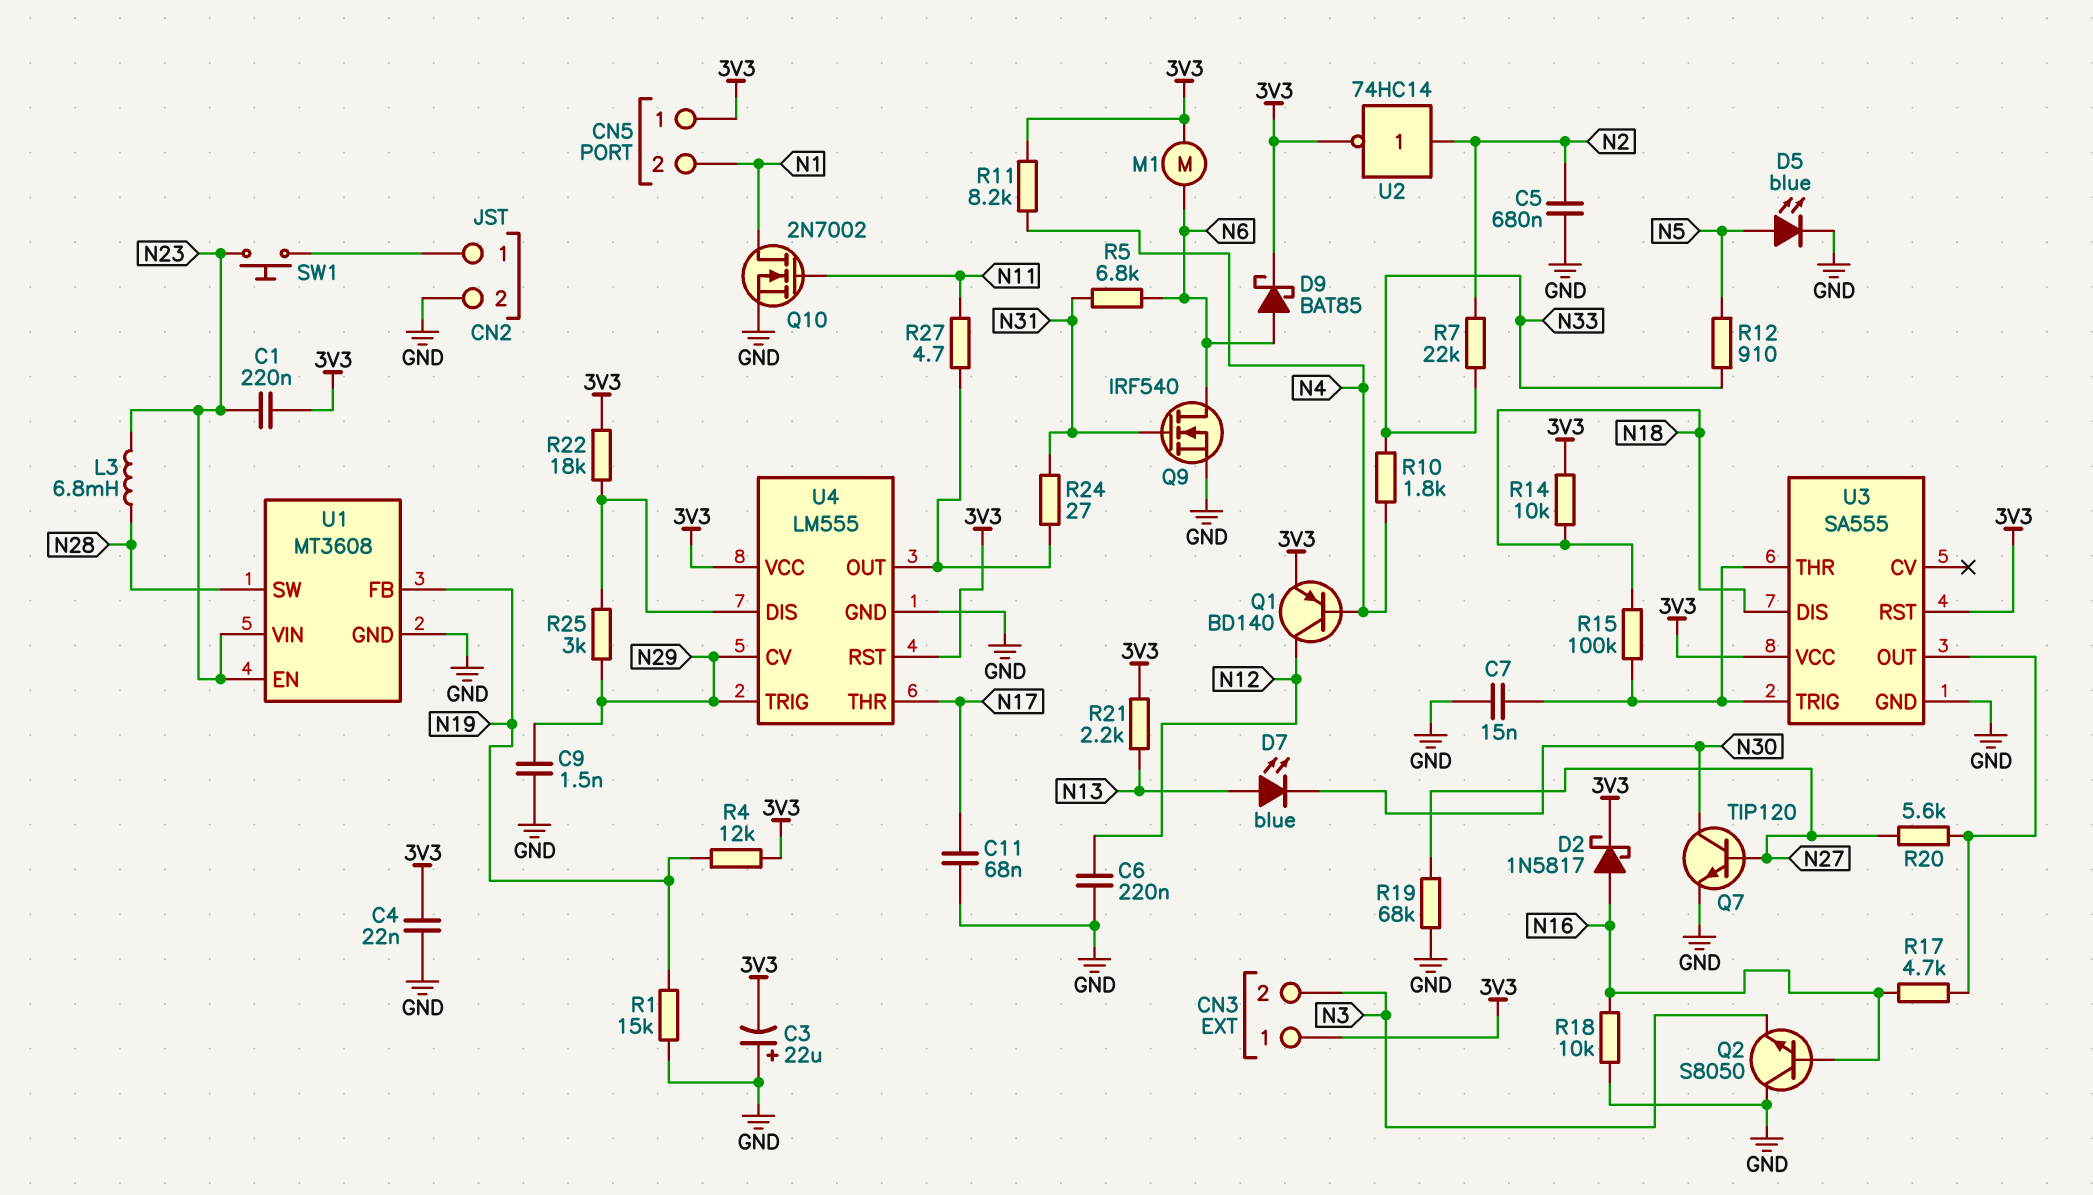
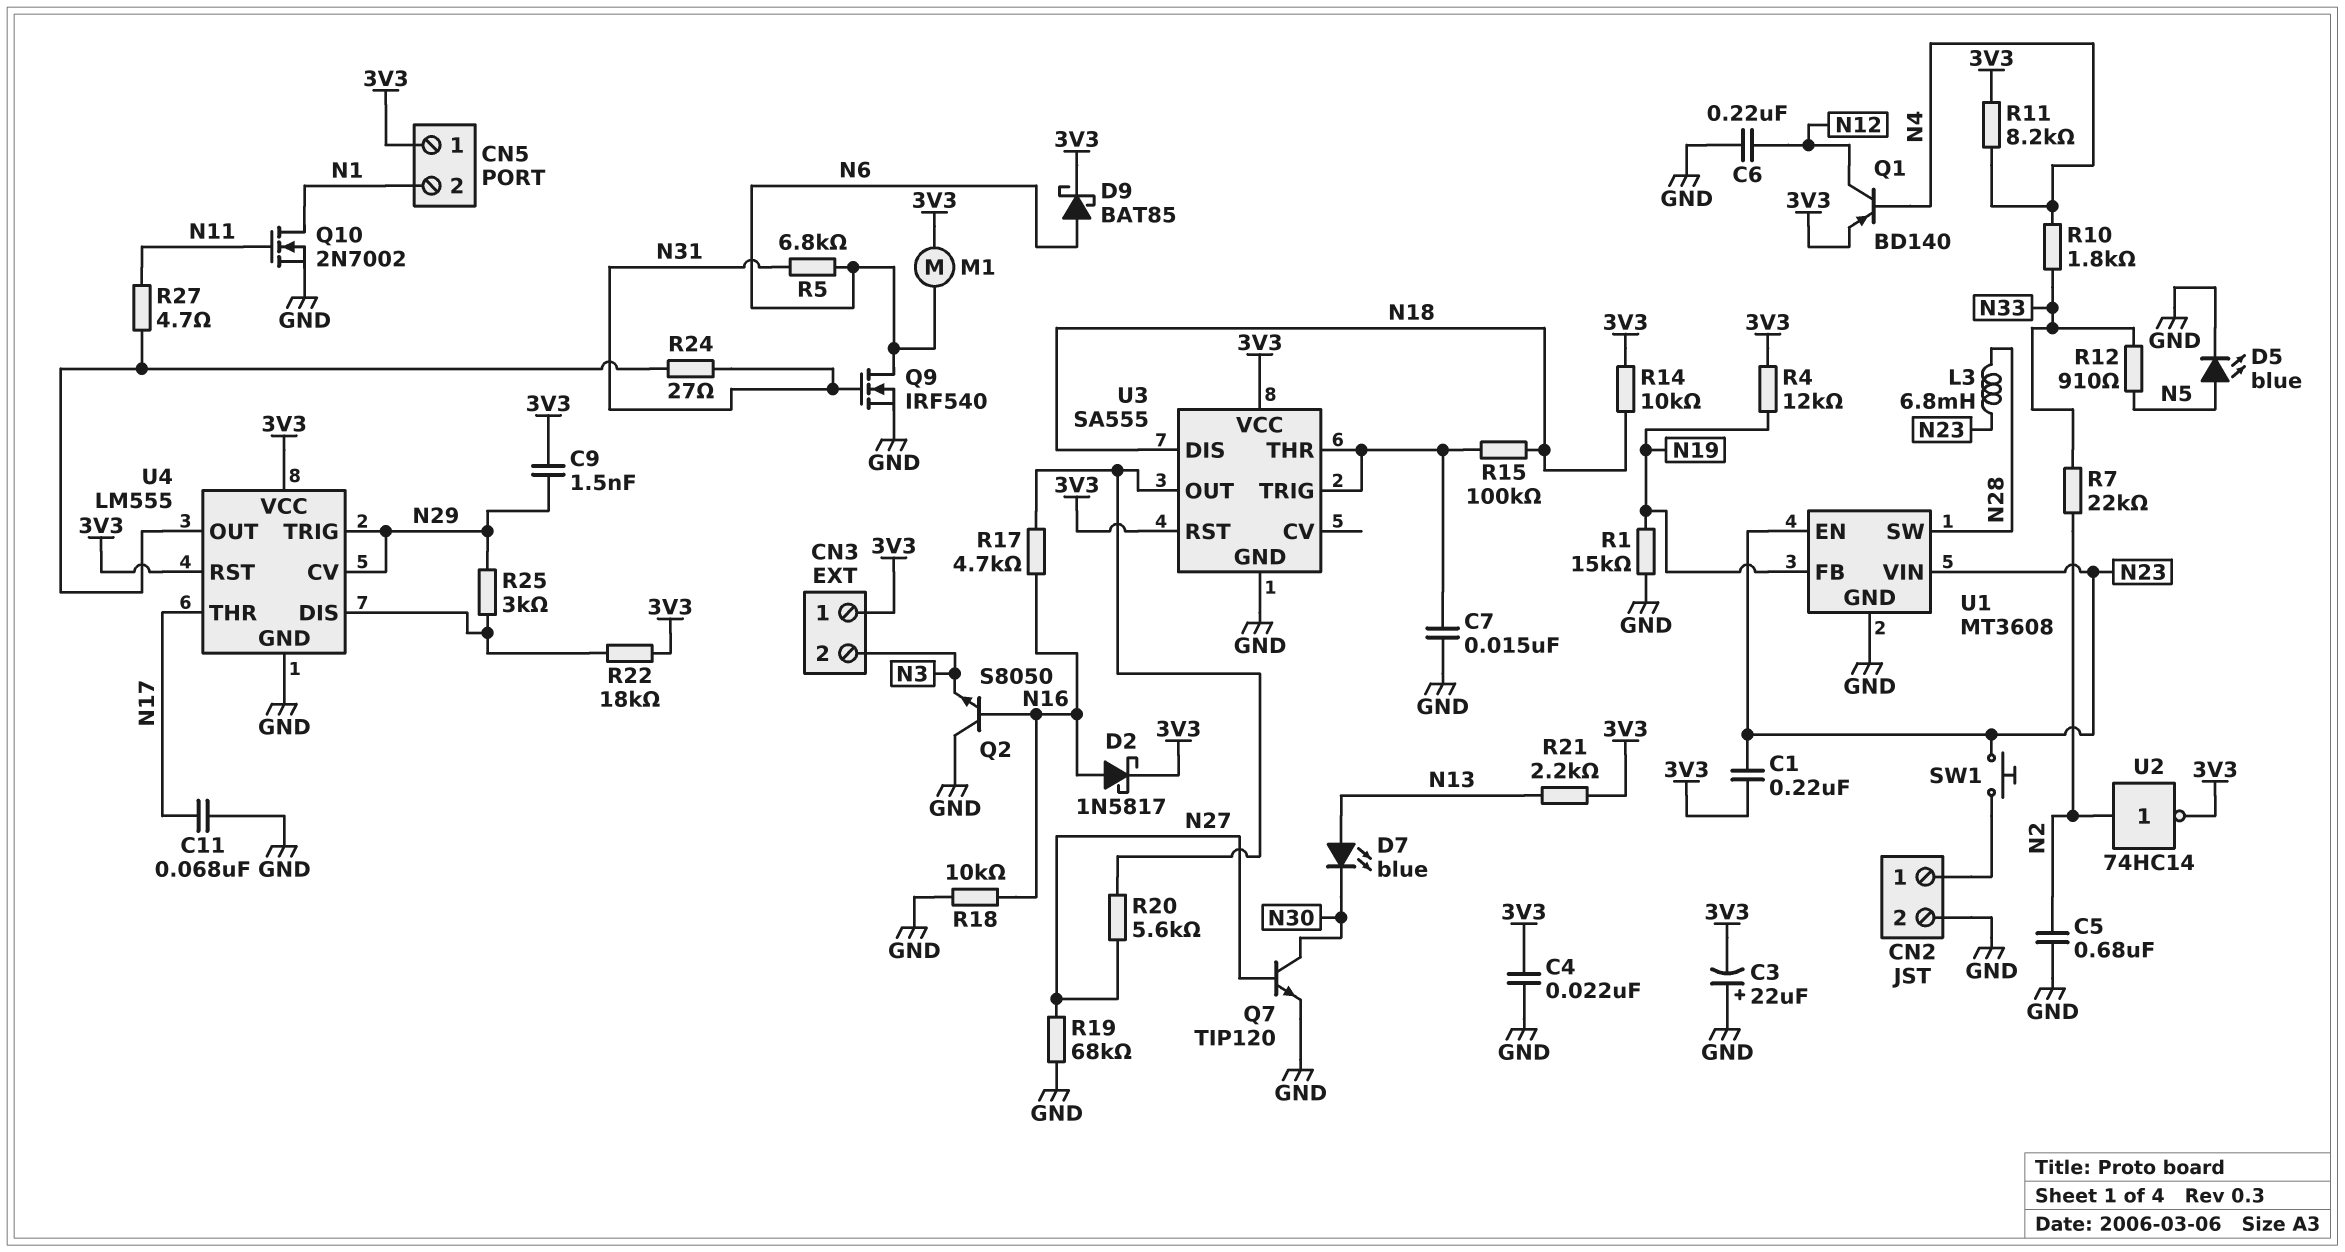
C9: 1.5nF (GND, N29) -> 1.5nF (3V3, N29)

